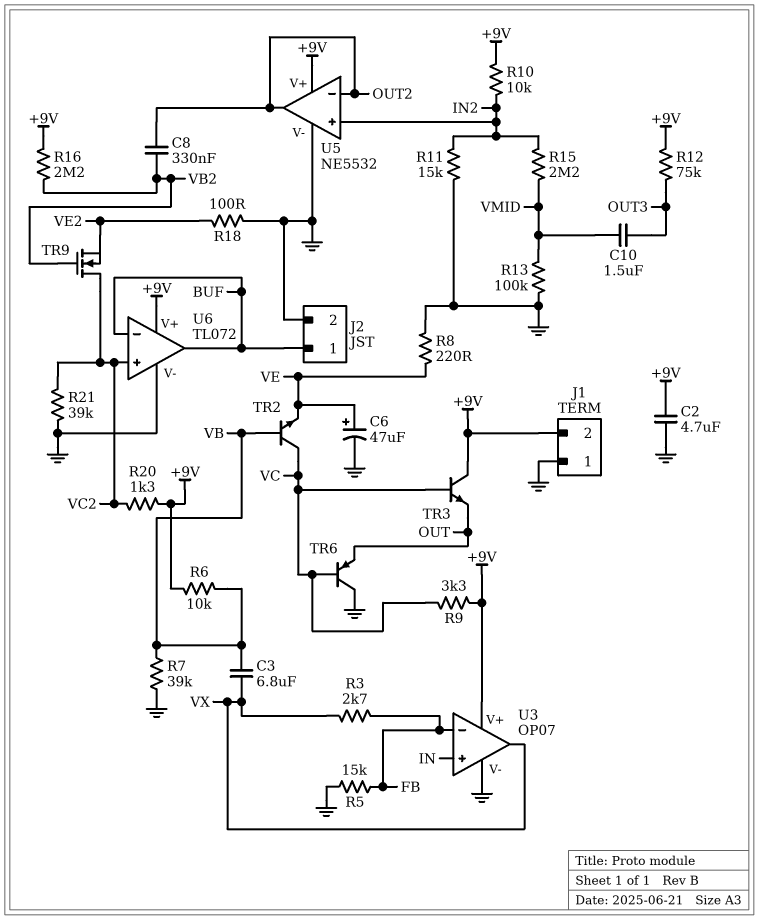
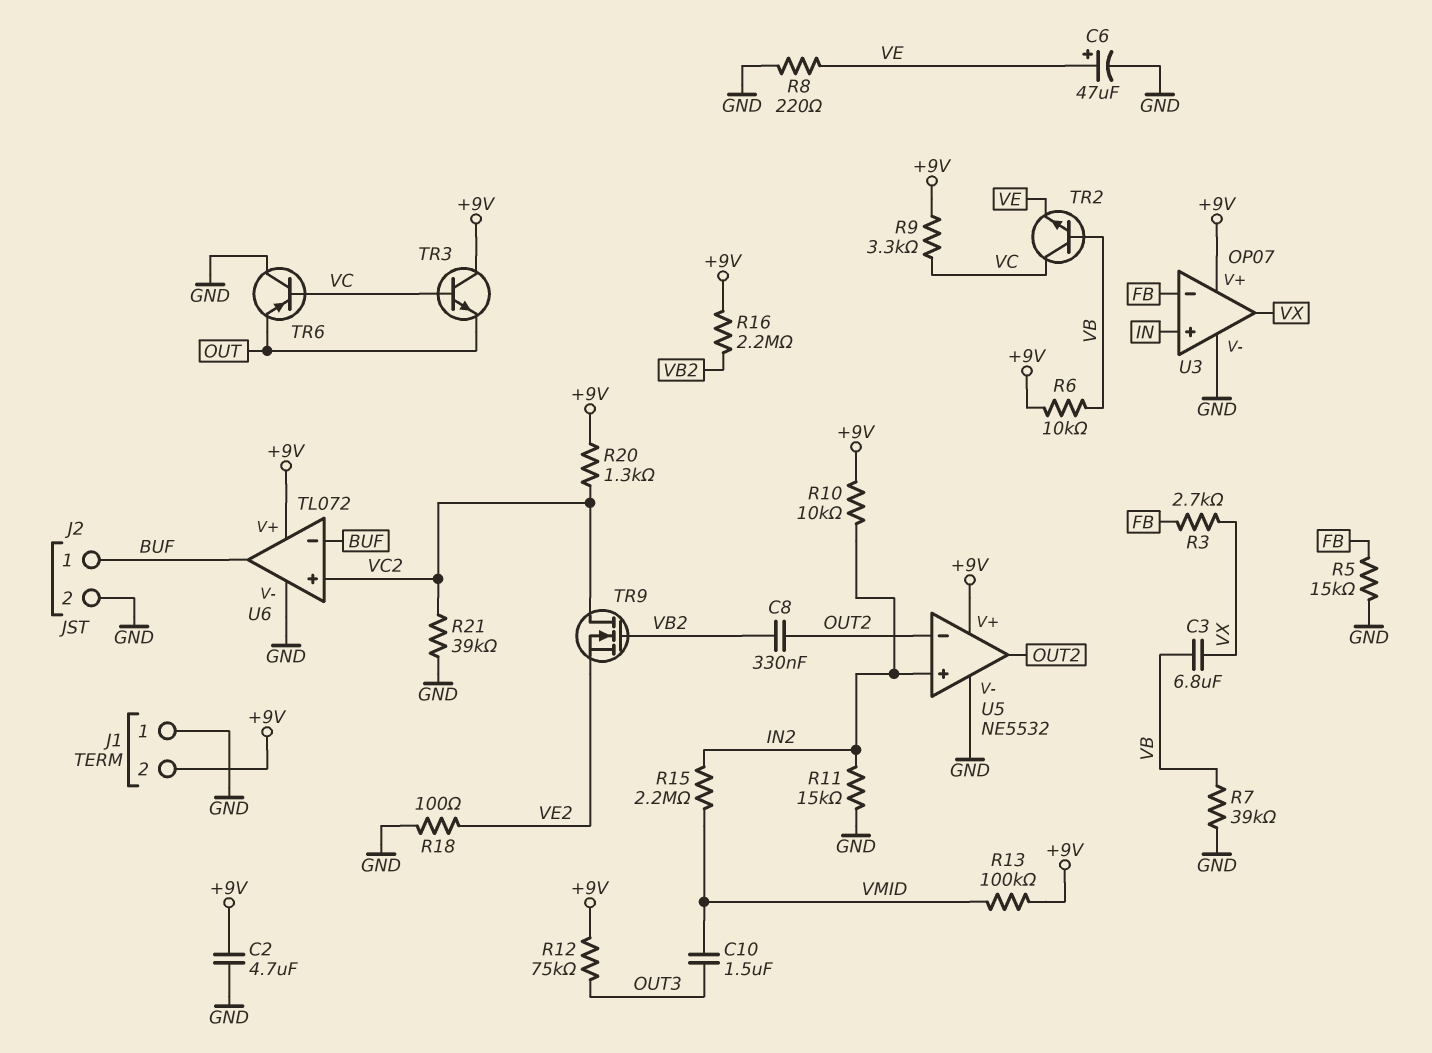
R13: 100k (GND, VMID) -> 100k (+9V, VMID)

